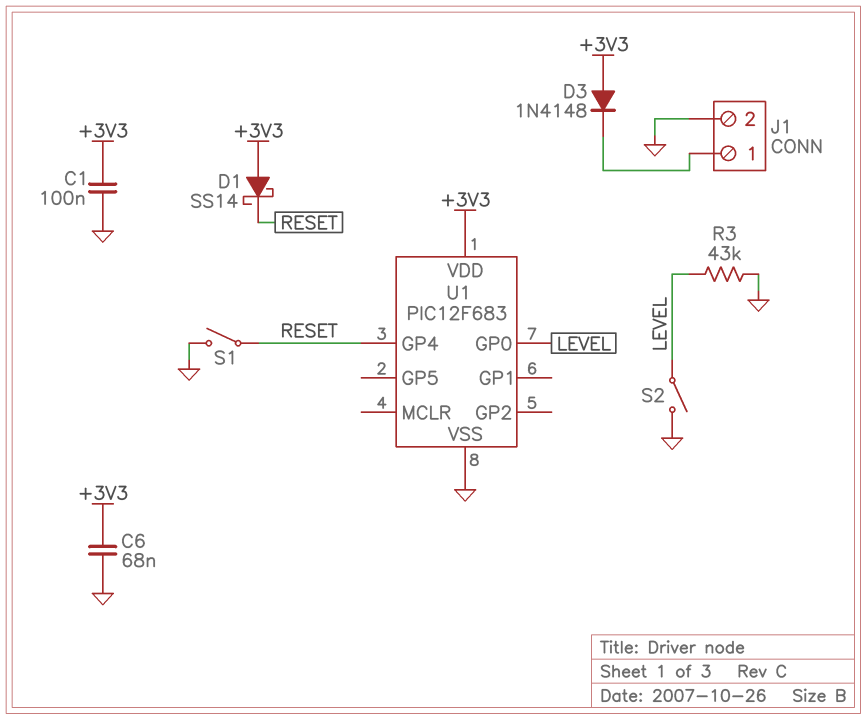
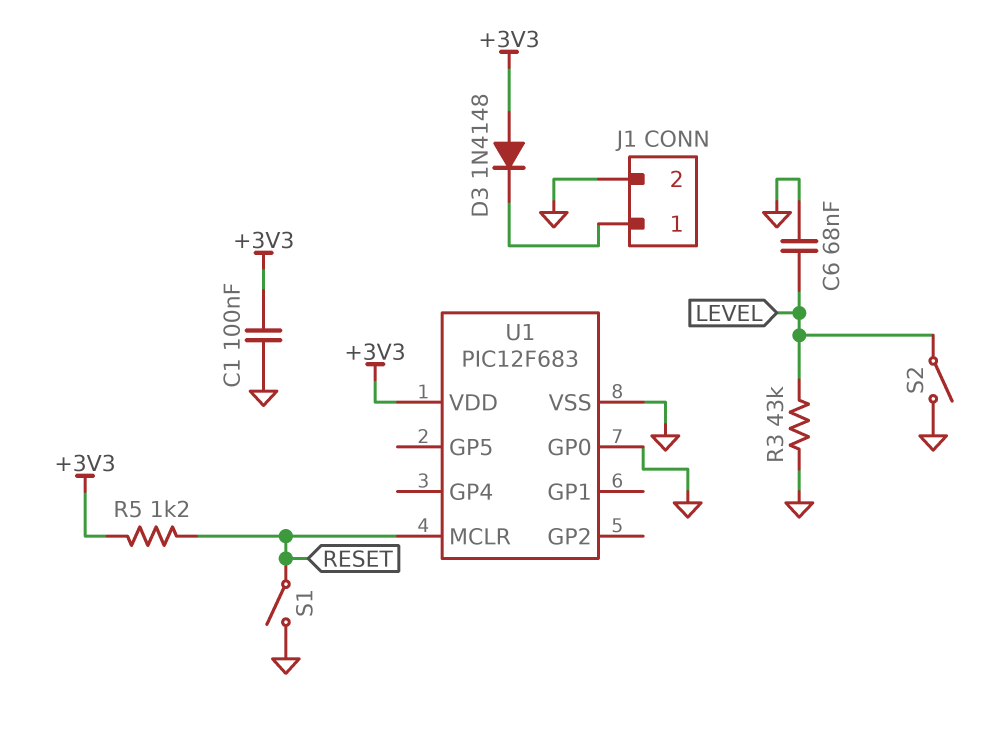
C6: 68nF (+3V3, GND) -> 68nF (GND, LEVEL)
D1: schottky SS14 (A +3V3, K RESET) -> none
R5: none -> 1.2k (+3V3, RESET)
U1 pin GP0: LEVEL -> GND
U1 pin GP4: RESET -> none
U1 pin MCLR: none -> RESET

